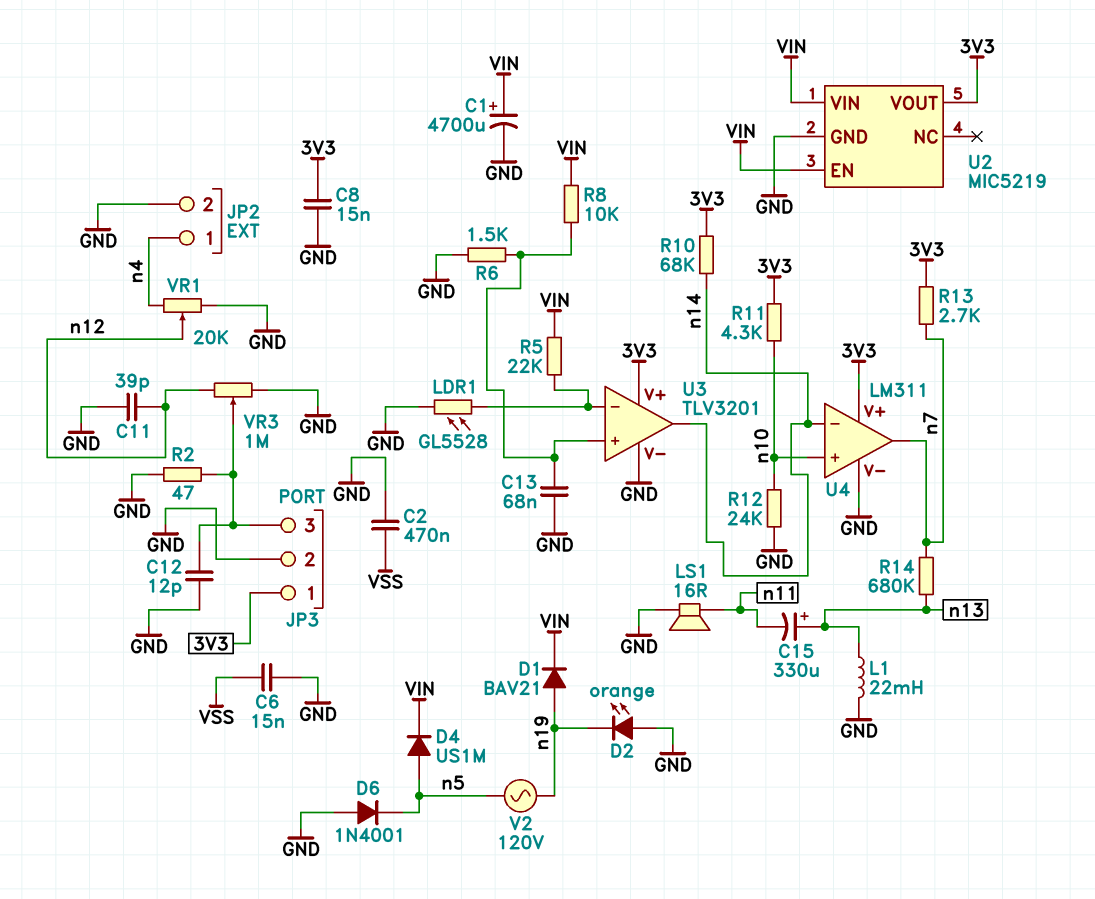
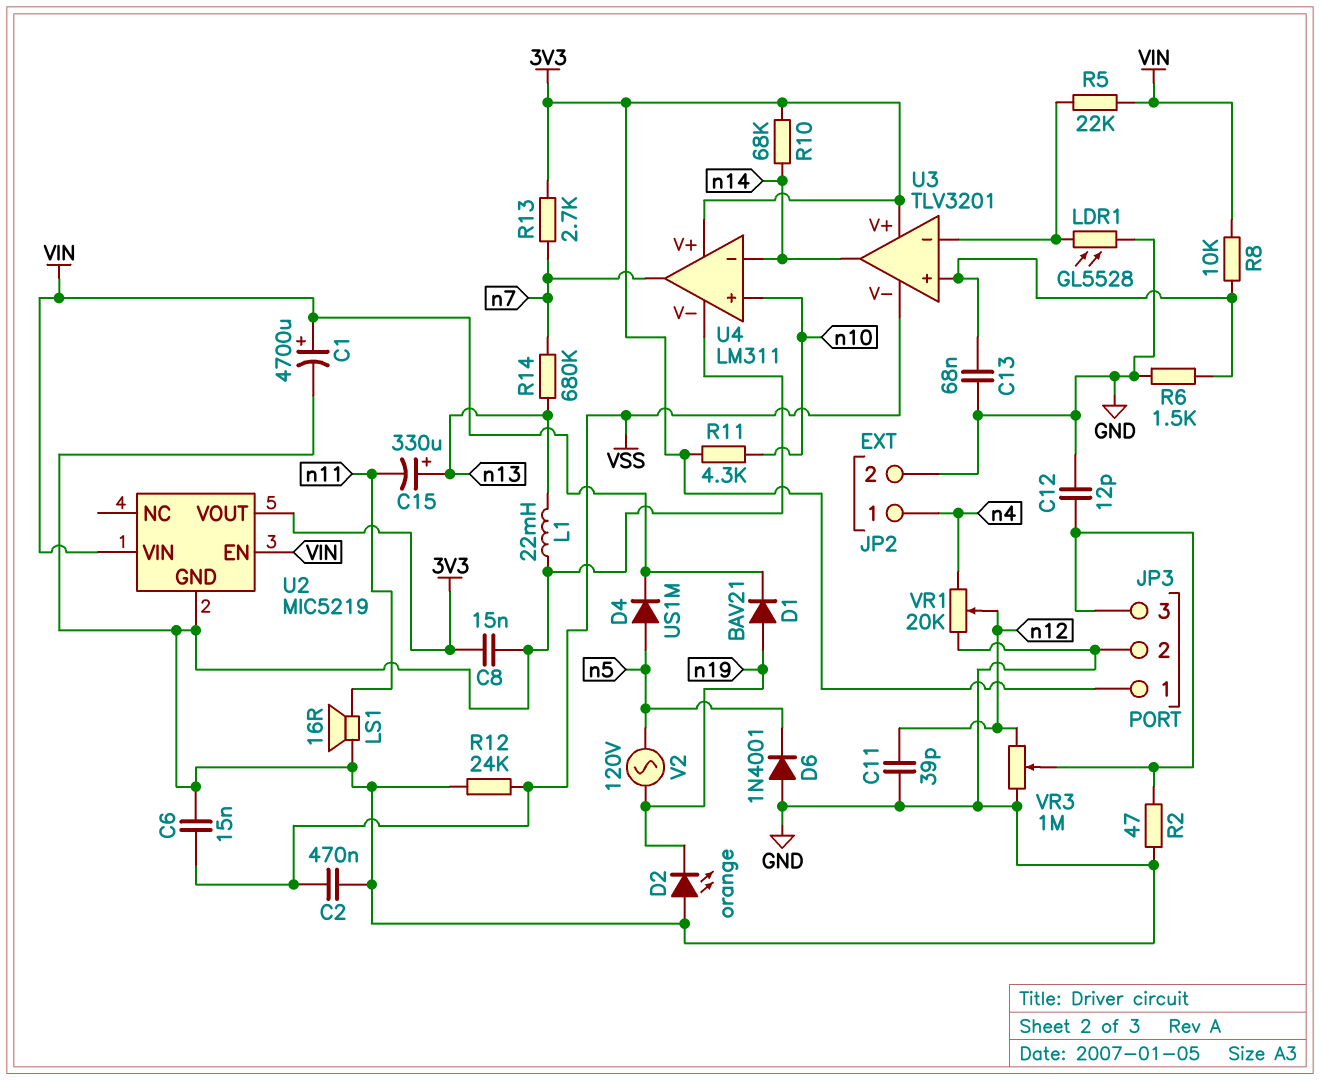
R12: 24k (GND, n10) -> 24k (GND, VSS)
U3 pin V-: GND -> VSS

